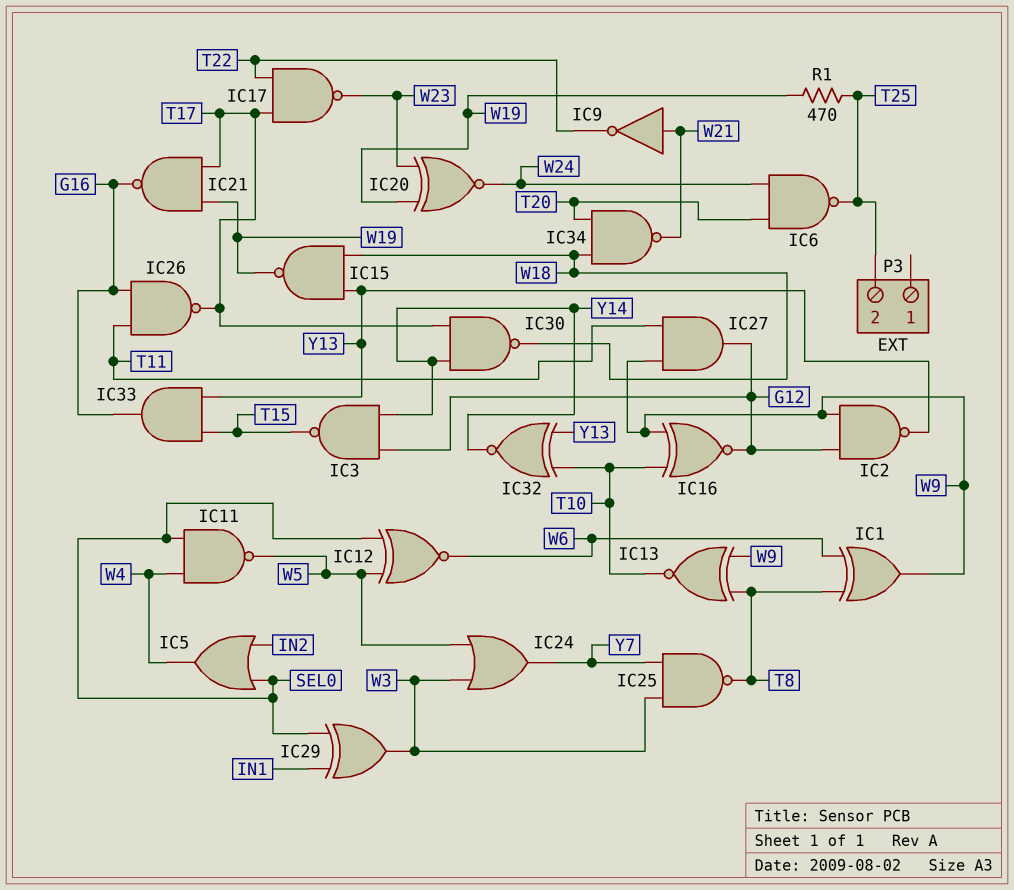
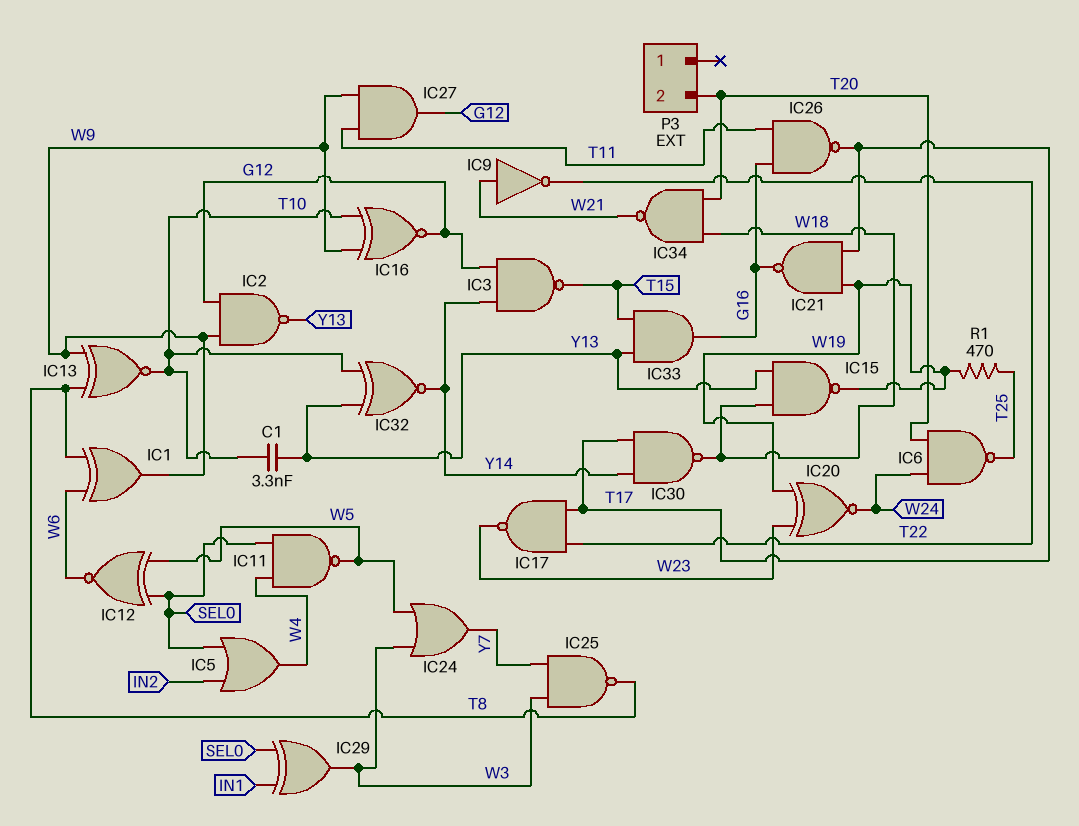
C1: none -> 3.3nF (T10, Y13)
P3 pin 2: T25 -> T20

